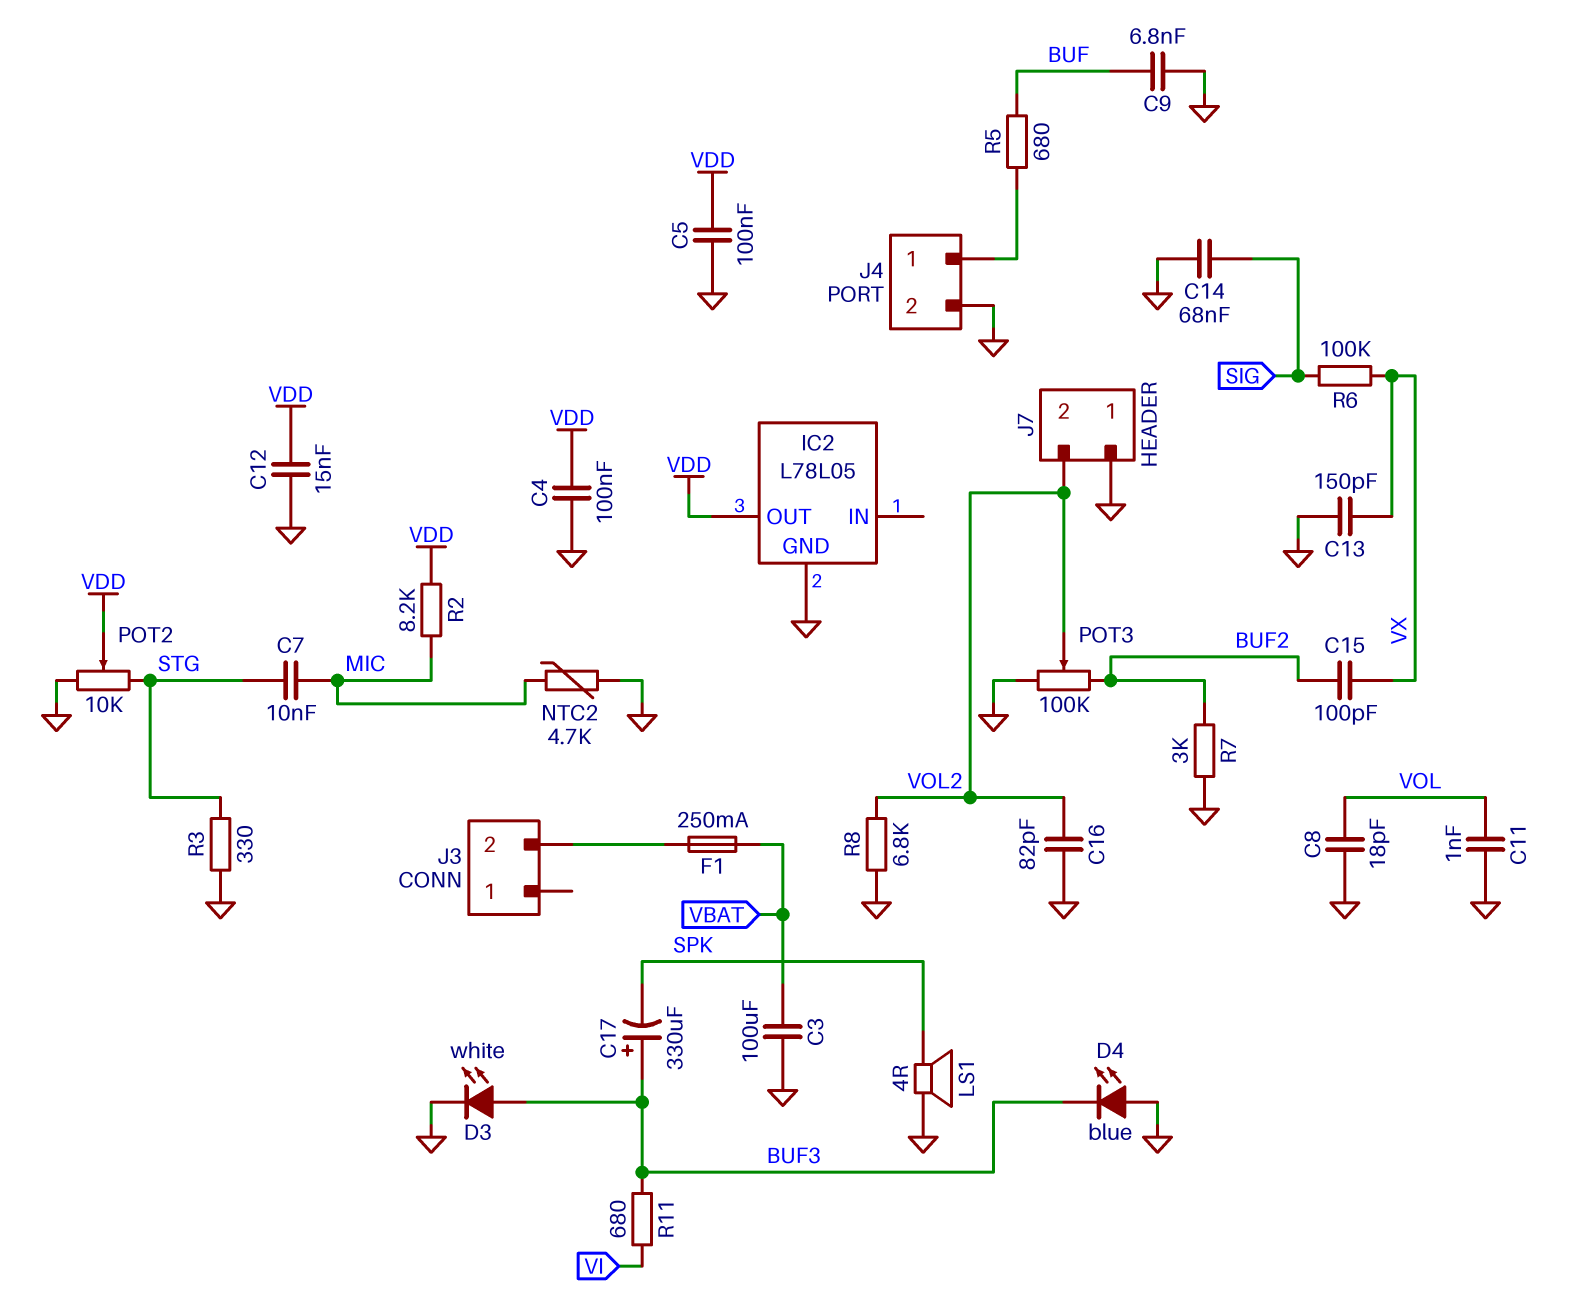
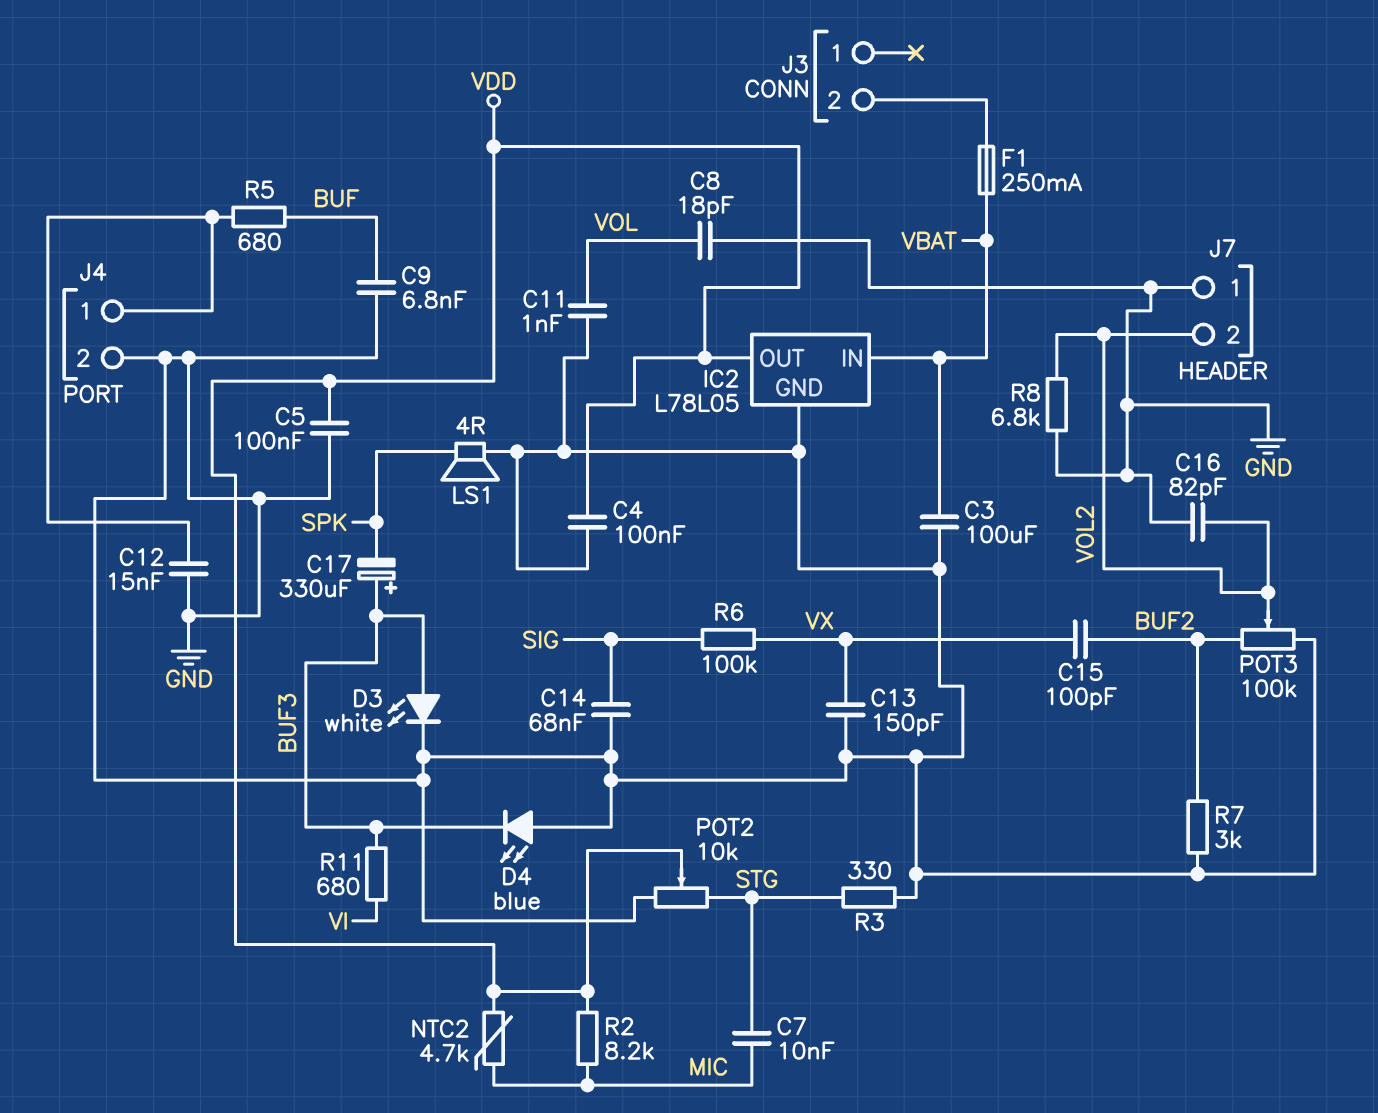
C12: 15nF (GND, VDD) -> 15nF (GND, J4/1)
IC2 pin IN: none -> VBAT
NTC2: 4.7k (GND, MIC) -> 4.7k (MIC, VDD)

